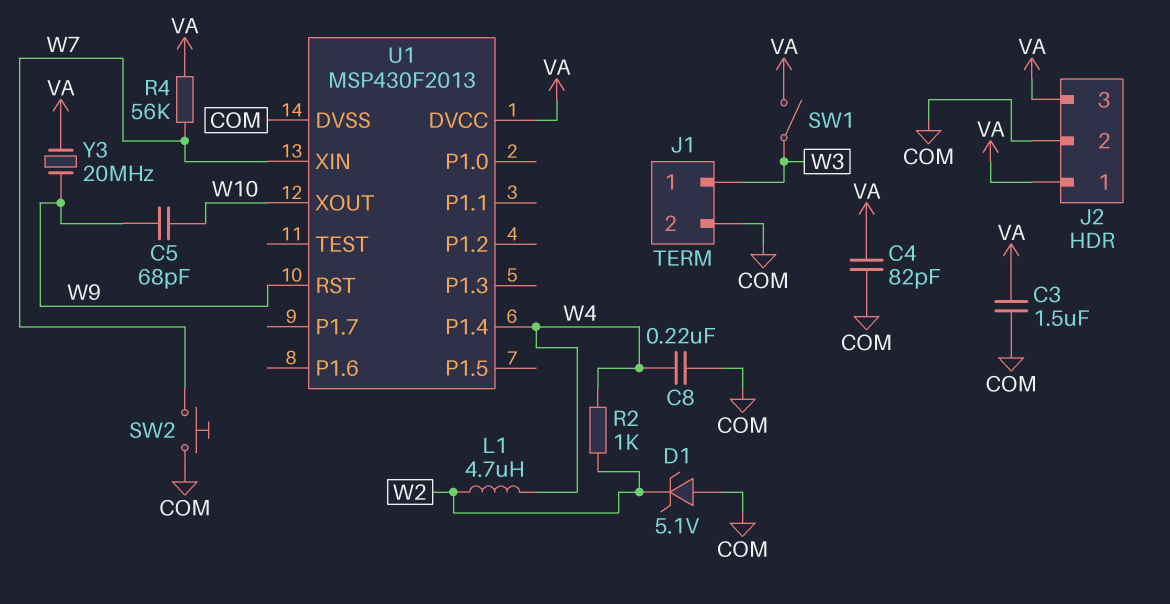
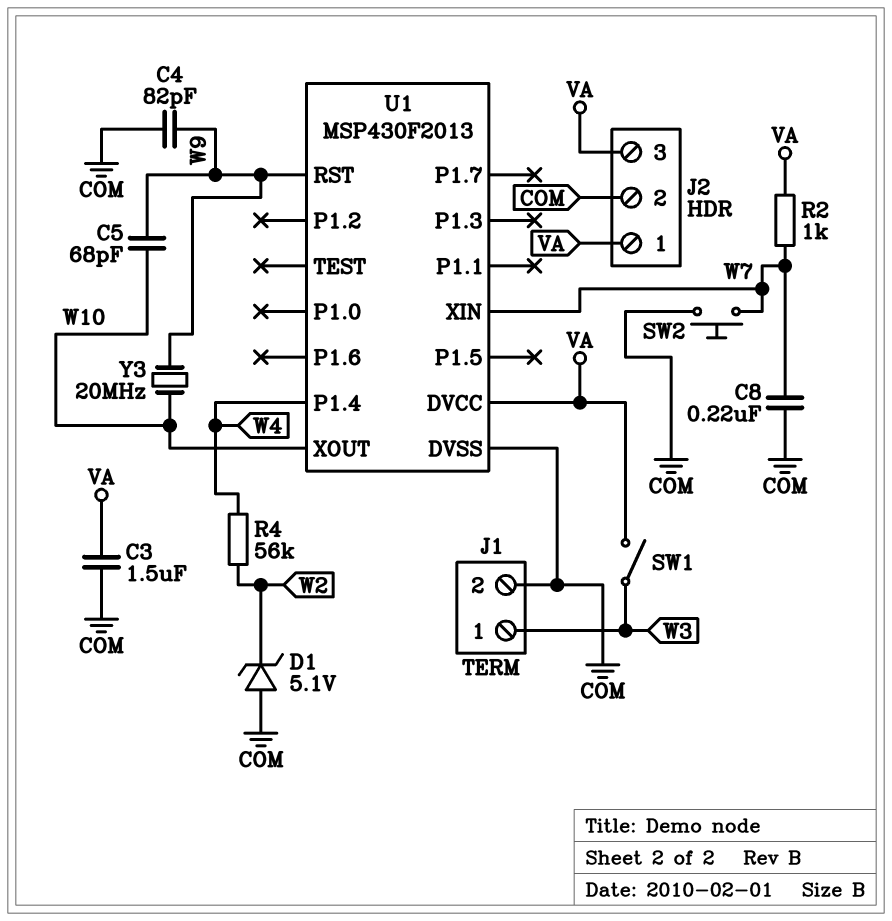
C4: 82pF (COM, VA) -> 82pF (COM, W9)
C8: 220nF (COM, W4) -> 220nF (COM, W7)
L1: 4.7uH (W2, W4) -> none
R2: 1k (W2, W4) -> 1k (VA, W7)
R4: 56k (VA, W7) -> 56k (W2, W4)
Y3: 20MHz (VA, W9) -> 20MHz (W9, W10)

